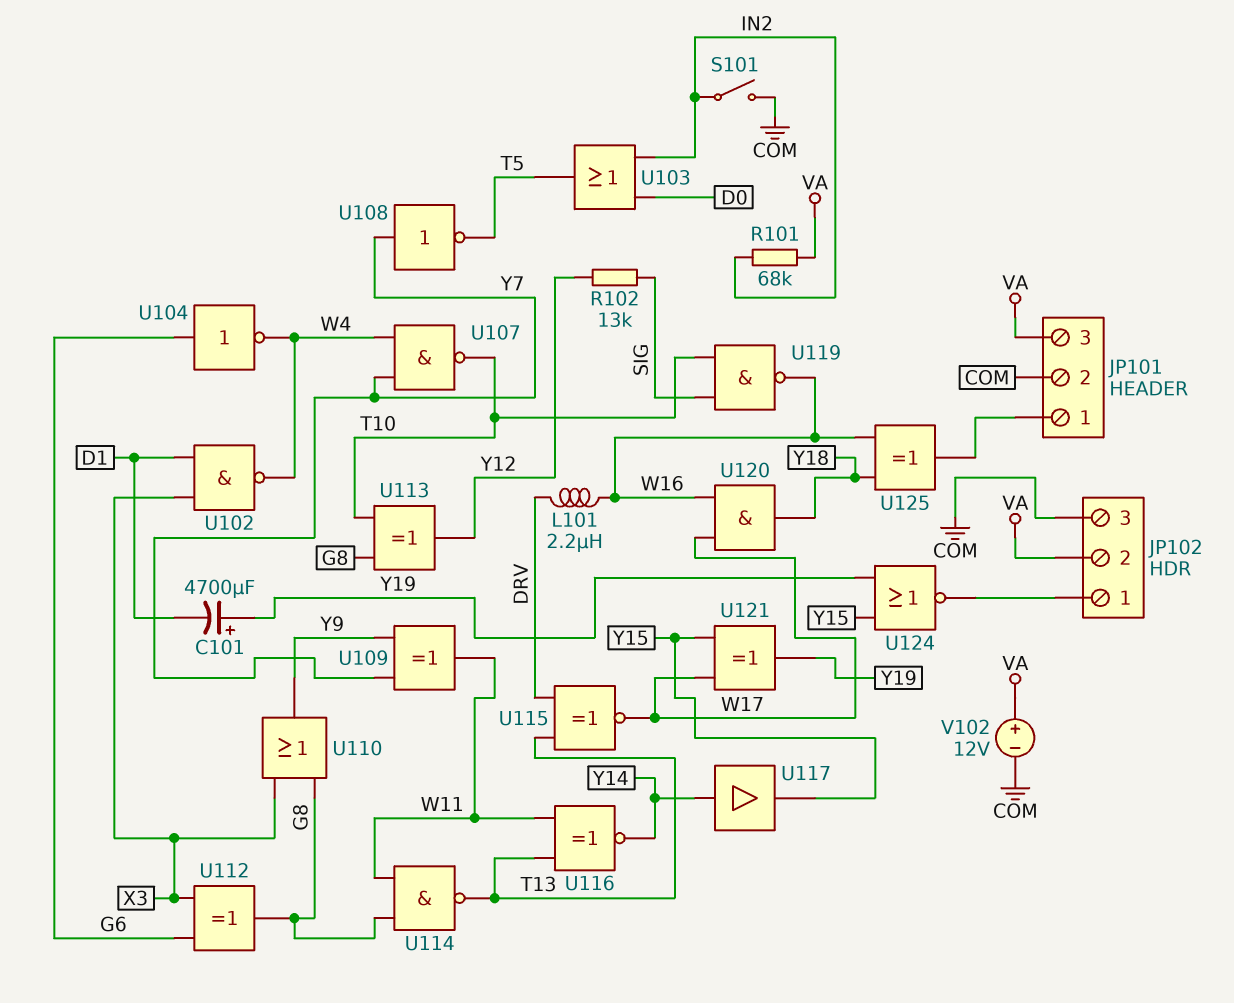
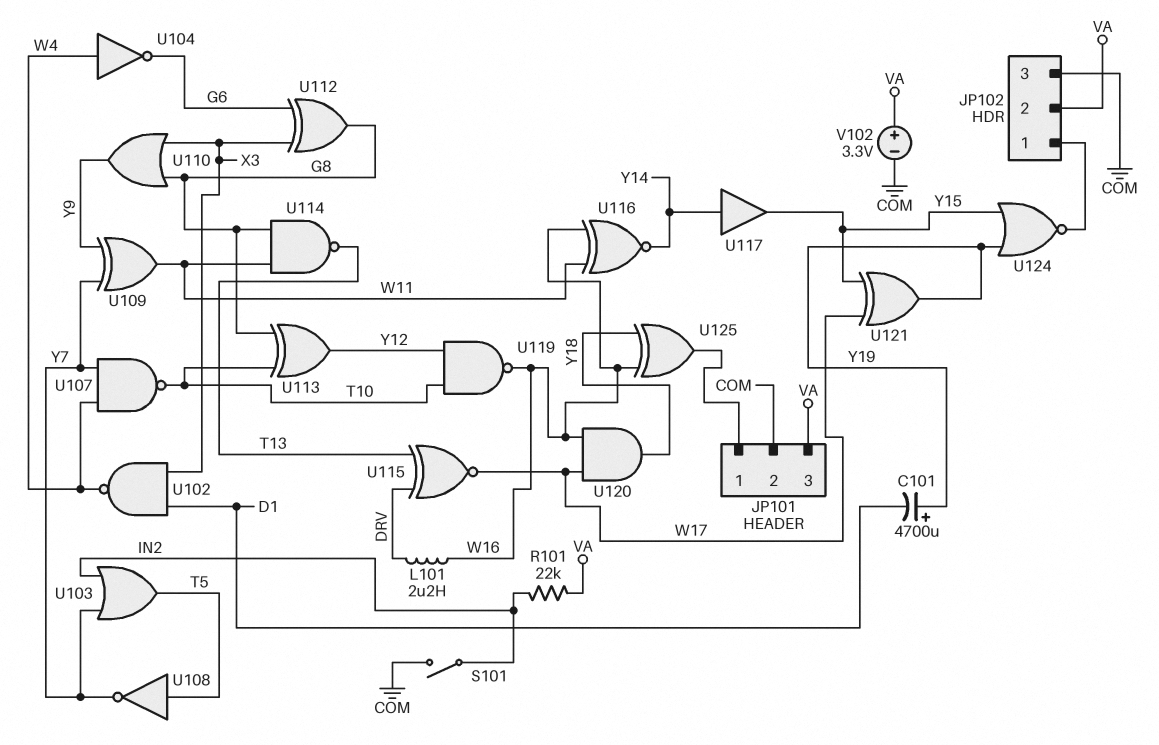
R101: 68k (IN2, VA) -> 22k (IN2, VA)
R102: 13k (SIG, Y12) -> none
U103: OR (in D0, in IN2, out T5) -> OR (in IN2, in Y7, out T5)
U104: NOT (in G6, out W4) -> NOT (in W4, out G6)
U108: NOT (in Y7, out T5) -> NOT (in T5, out Y7)
U116: XNOR (in T13, in W11, out Y14) -> XNOR (in W11, in W16, out Y14)
U119: NAND (in SIG, in T10, out W16) -> NAND (in T10, in Y12, out W16)
V102: 12V (plus VA, minus COM) -> 3.3V (plus VA, minus COM)

